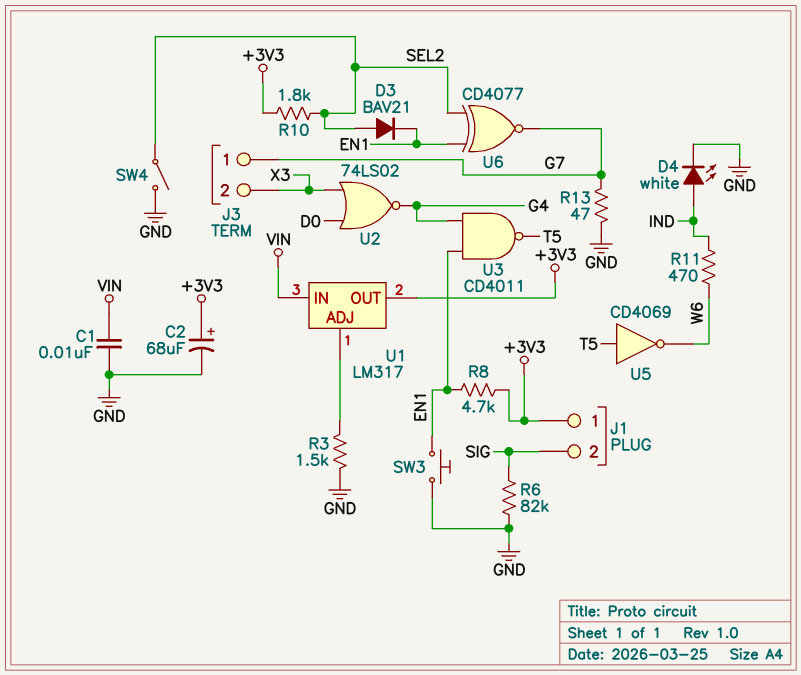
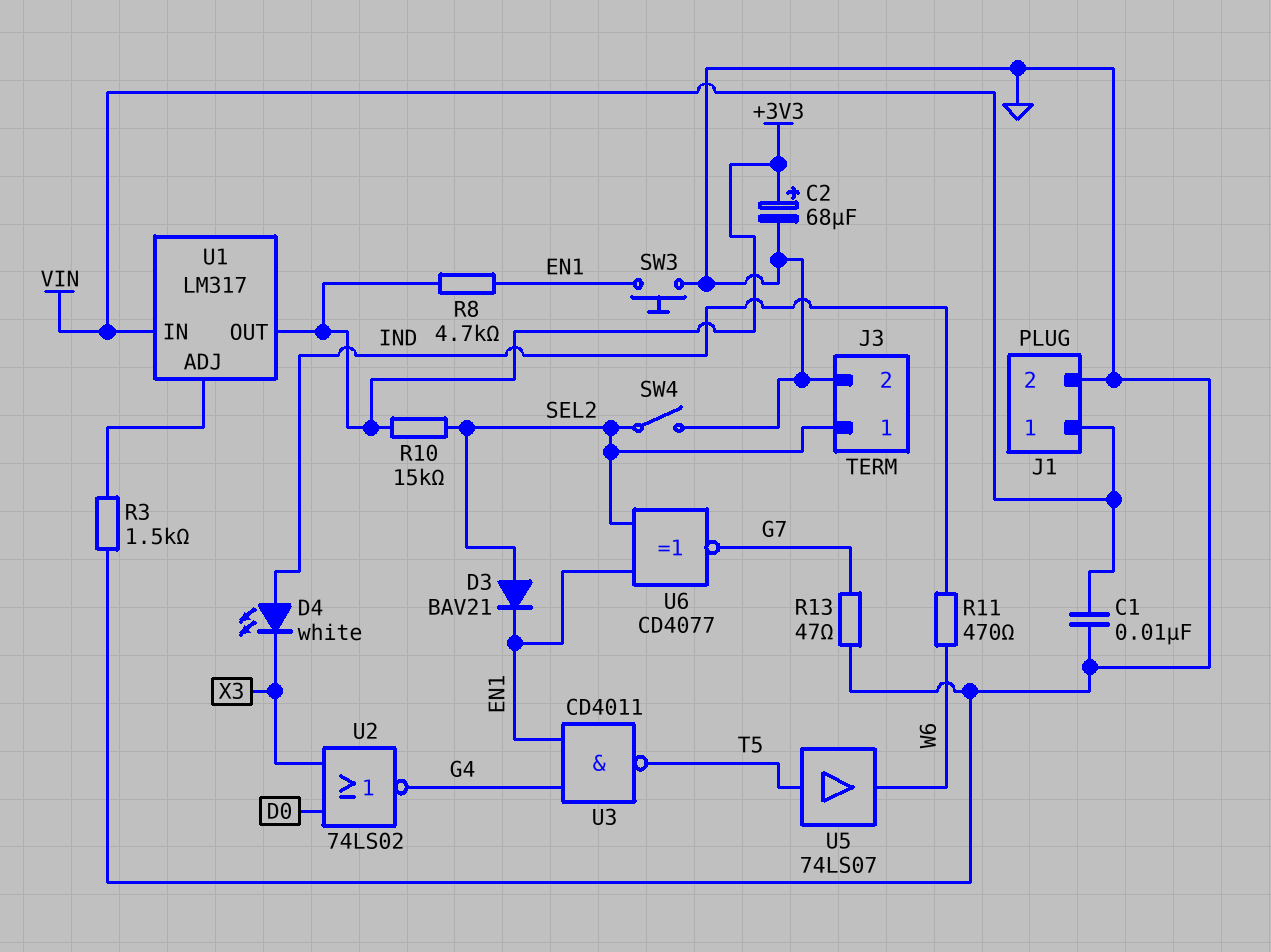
D4: LED white (A IND, K GND) -> LED white (A IND, K X3)
J1 pin 1: +3V3 -> VIN
J1 pin 2: SIG -> GND
J3 pin 1: G7 -> SEL2
J3 pin 2: X3 -> GND
R6: 82k (GND, SIG) -> none
R10: 1.8k (+3V3, SEL2) -> 15k (+3V3, SEL2)
U5: NOT CD4069 (in T5, out W6) -> buffer 74LS07 (in T5, out W6)

